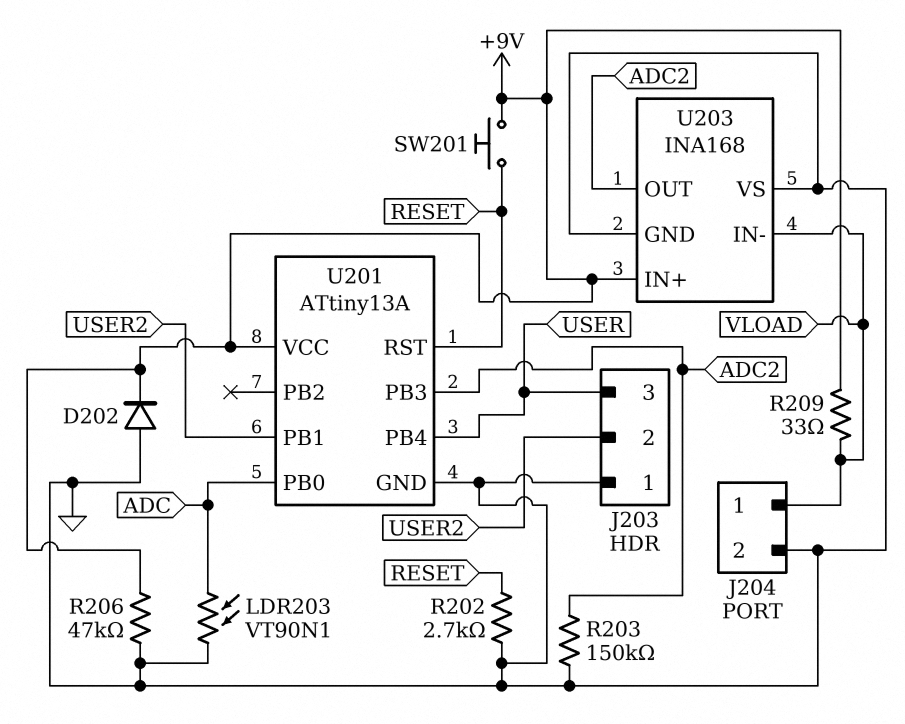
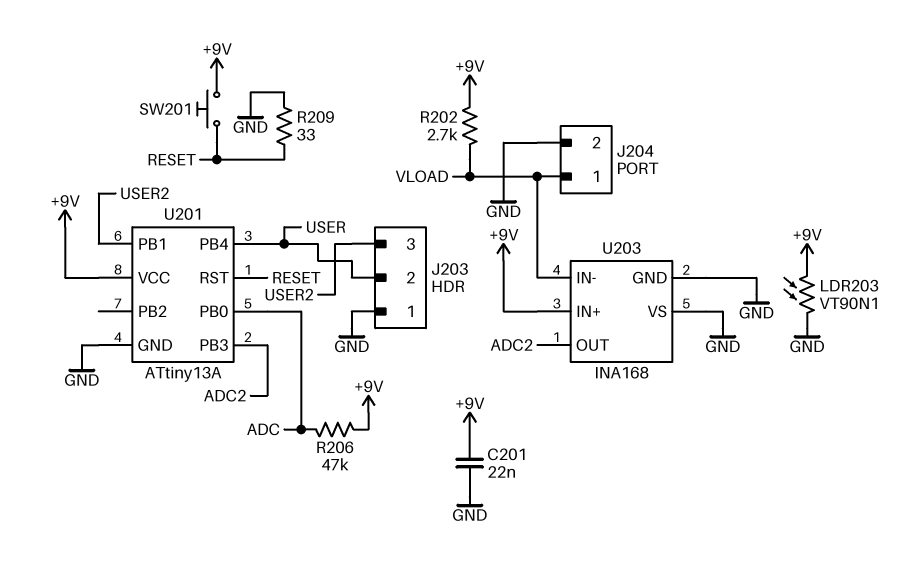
C201: none -> 22nF (+9V, GND)
D202: diode (A GND, K +9V) -> none
J203 pin 2: USER2 -> USER
J203 pin 3: USER -> USER2
LDR203: VT90N1 (ADC, GND) -> VT90N1 (+9V, GND)
R202: 2.7k (GND, RESET) -> 2.7k (+9V, VLOAD)
R203: 150k (ADC2, GND) -> none
R206: 47k (+9V, GND) -> 47k (+9V, ADC)
R209: 33 (+9V, VLOAD) -> 33 (GND, RESET)

